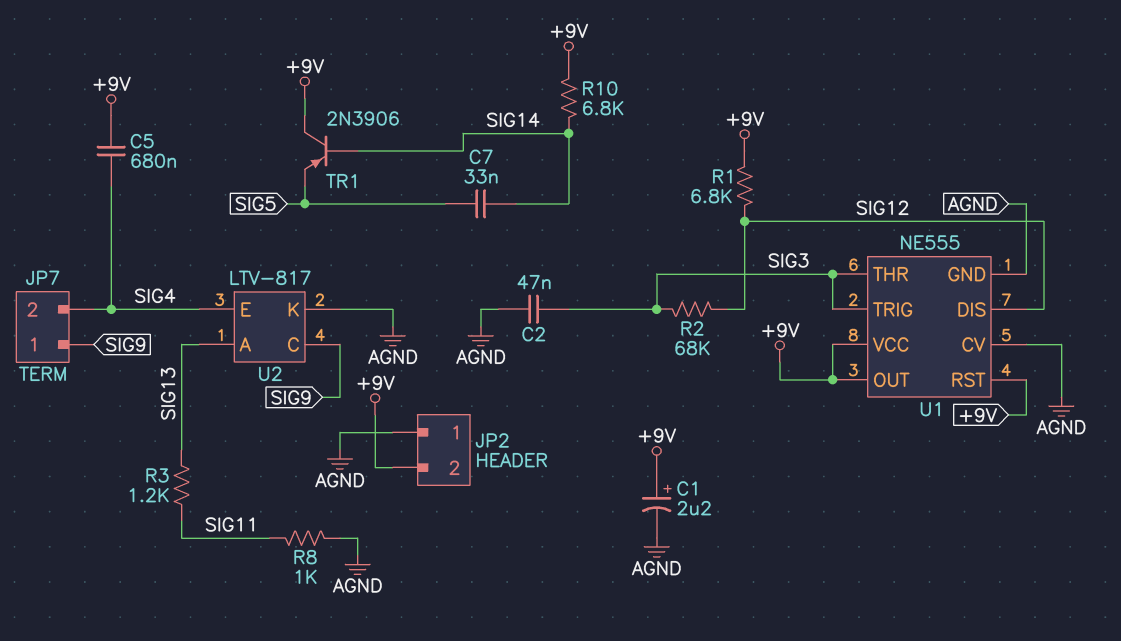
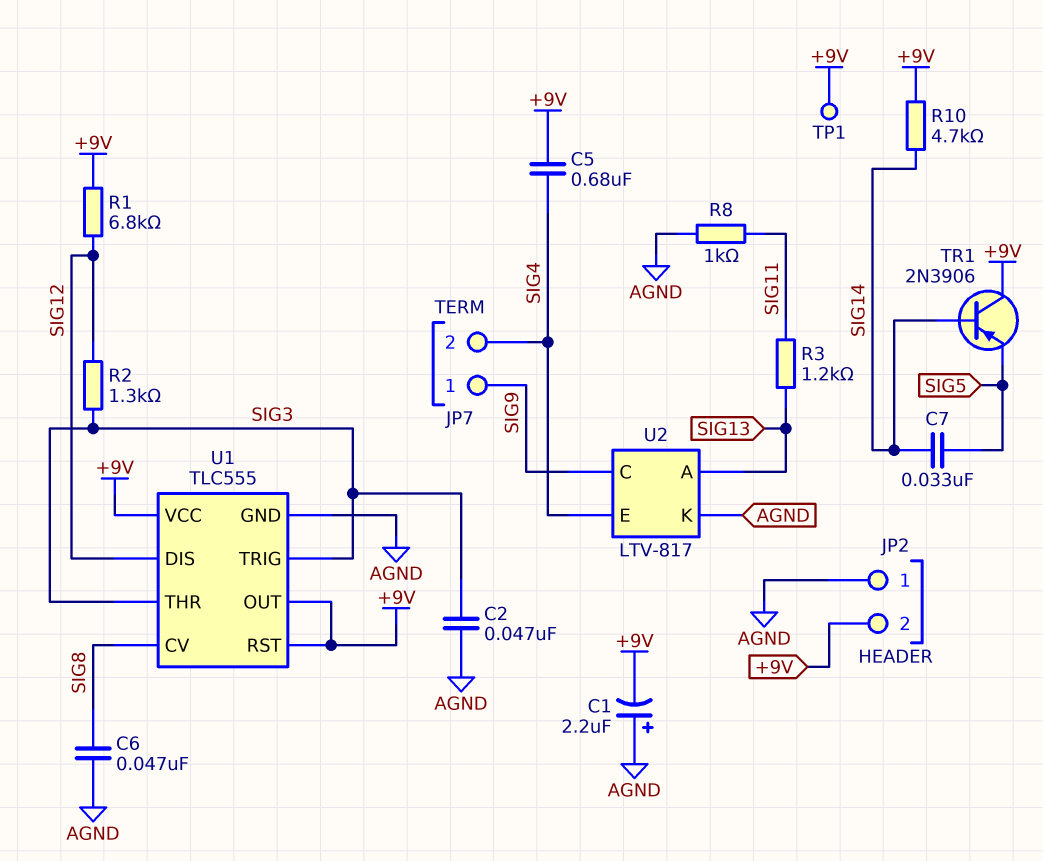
C1: 2.2uF (plus +9V, minus AGND) -> 2.2uF (plus AGND, minus +9V)
C6: none -> 47nF (AGND, SIG8)
R2: 68k (SIG3, SIG12) -> 1.3k (SIG3, SIG12)
R10: 6.8k (+9V, SIG14) -> 4.7k (+9V, SIG14)
TP1: none -> test point (+9V)
U1: NE555 -> TLC555
U1 pin CV: AGND -> SIG8

